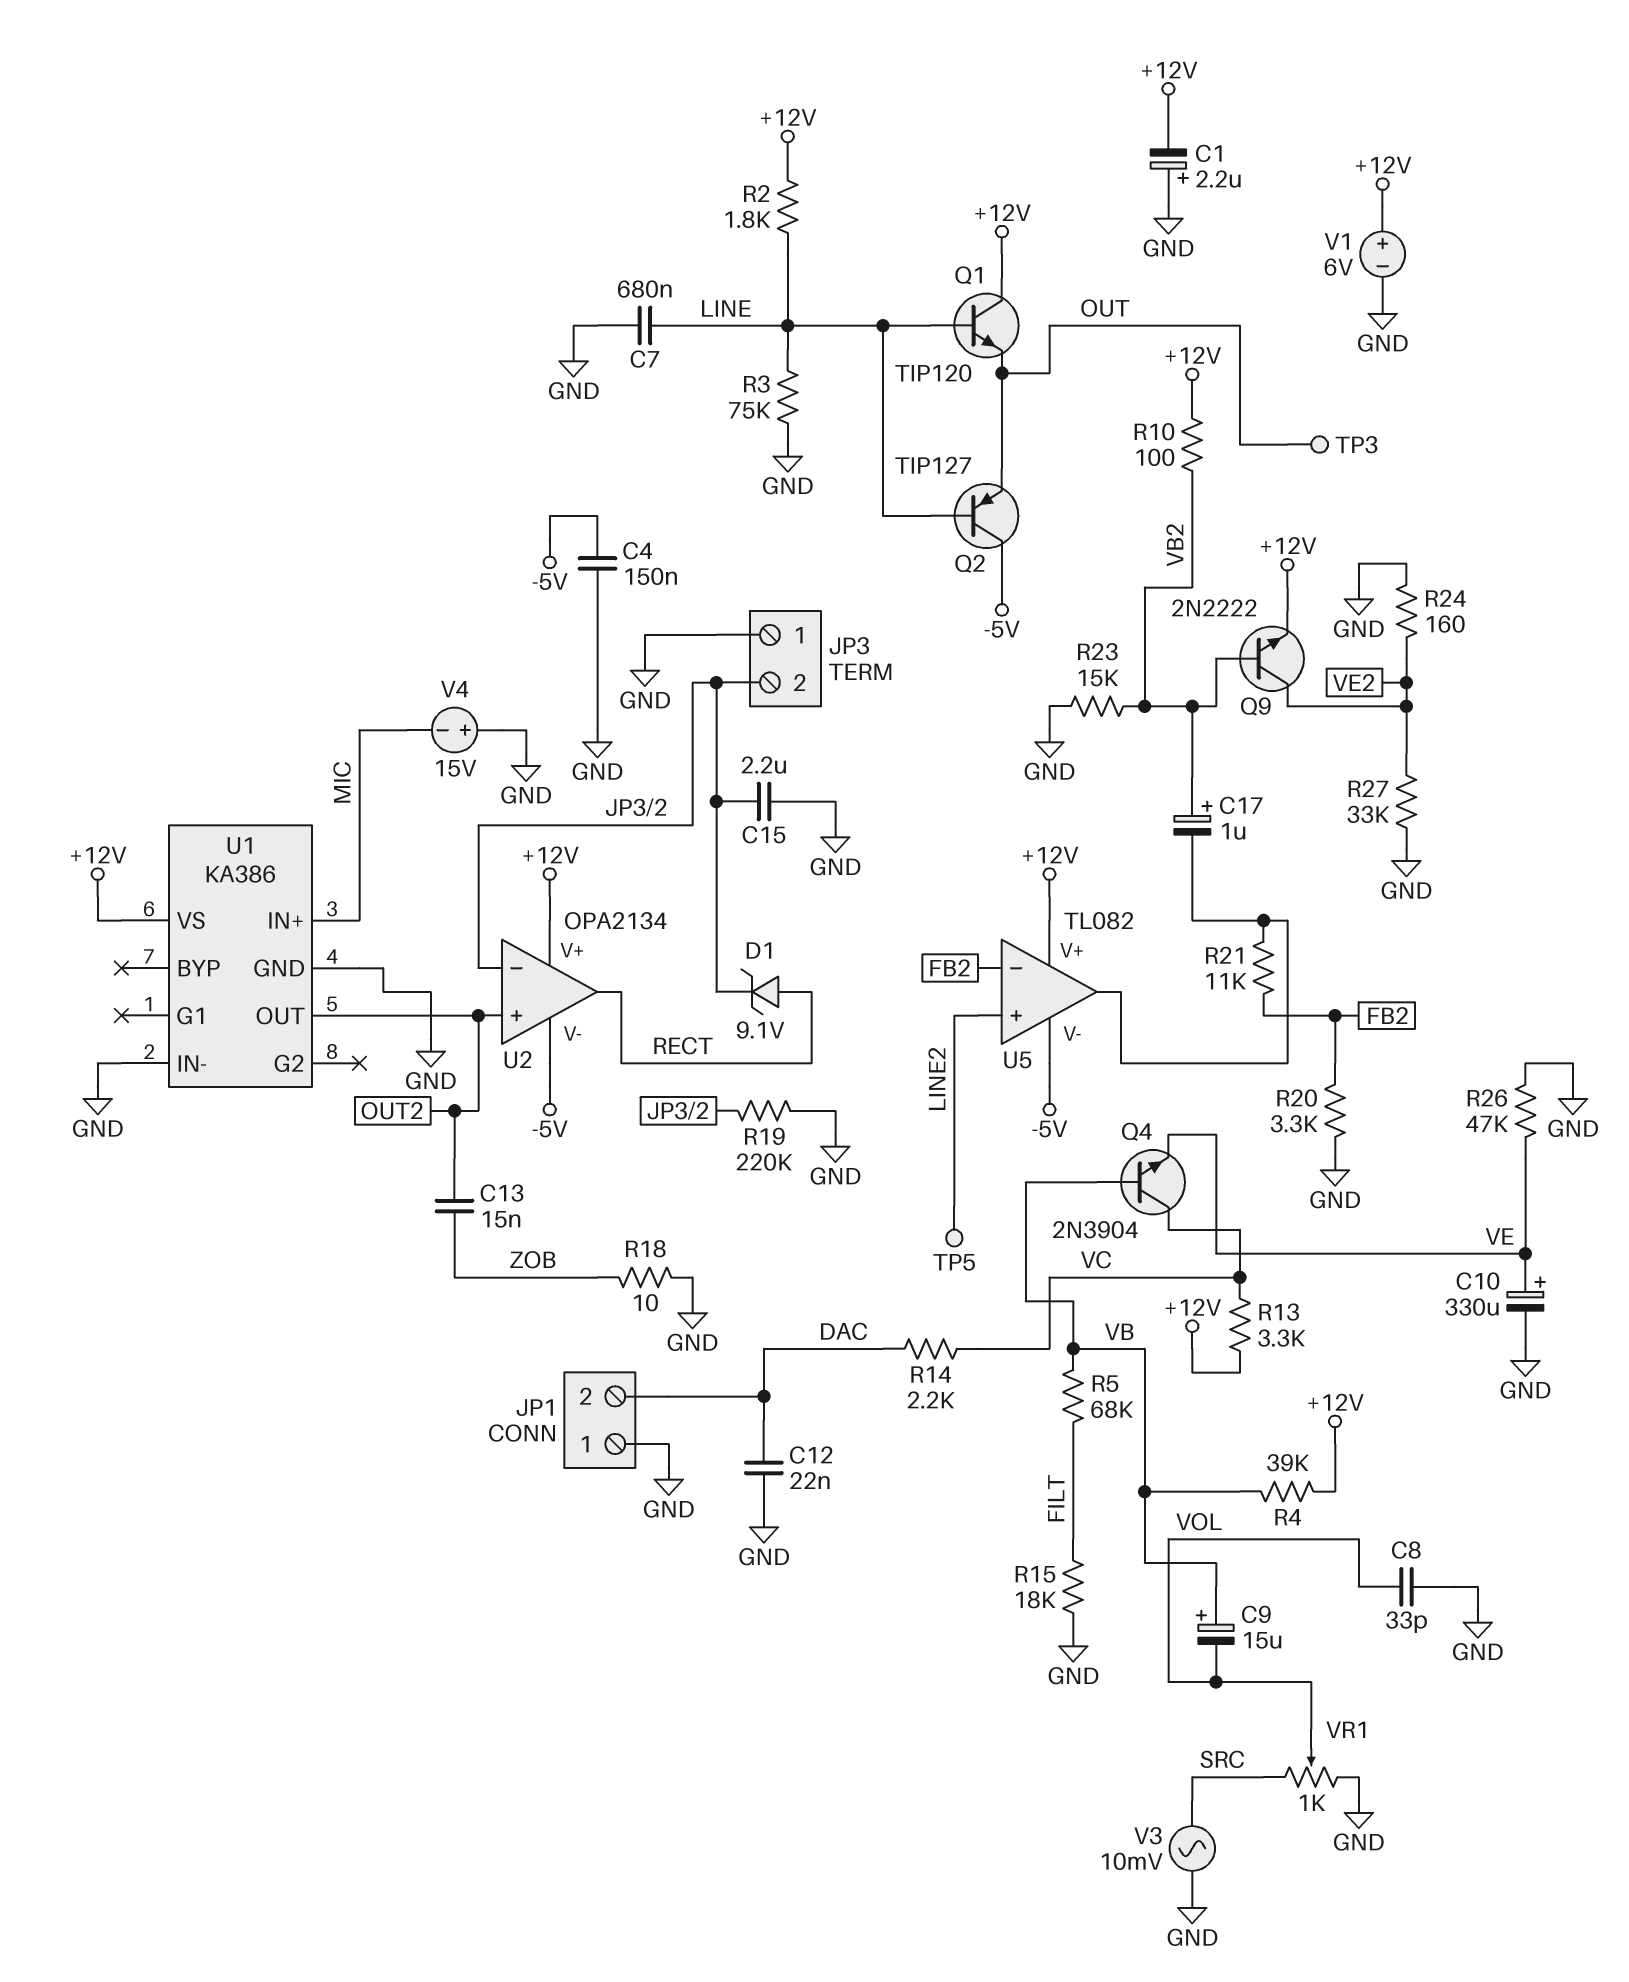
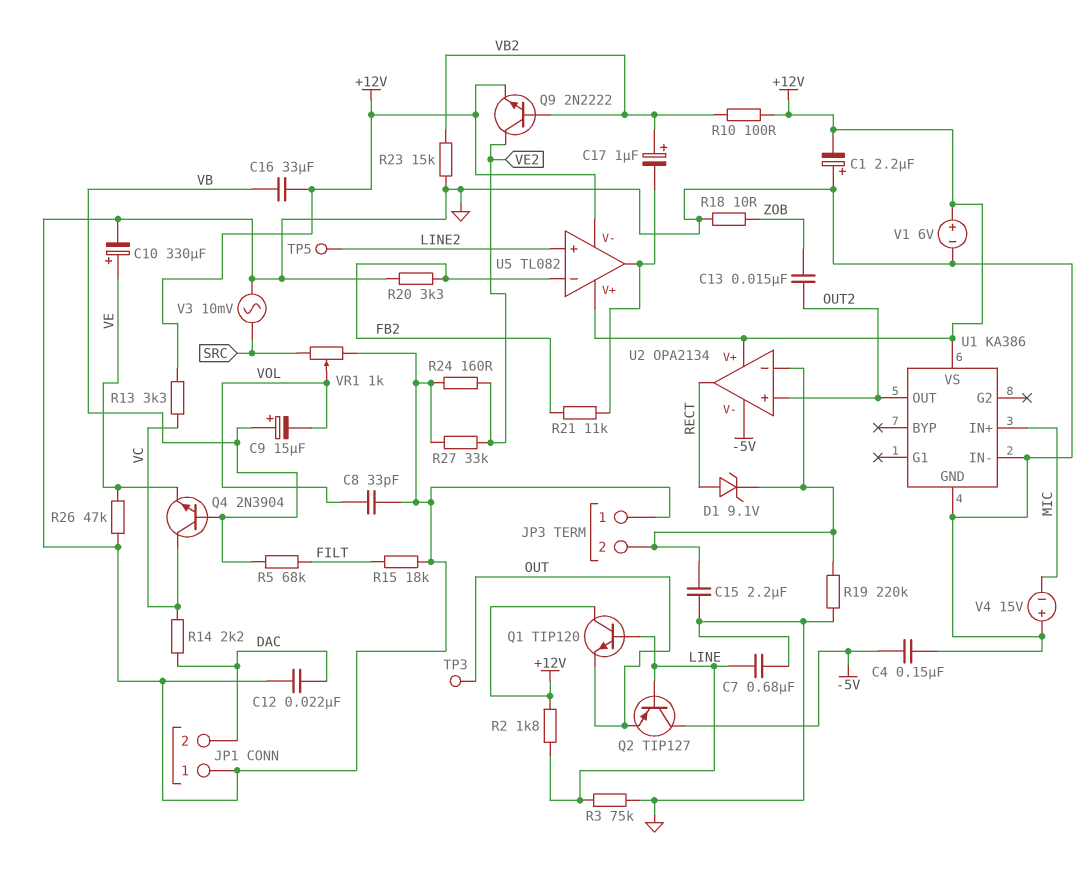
C16: none -> 33uF (+12V, VB)
R4: 39k (+12V, VB) -> none
U5 pin V-: -5V -> +12V

